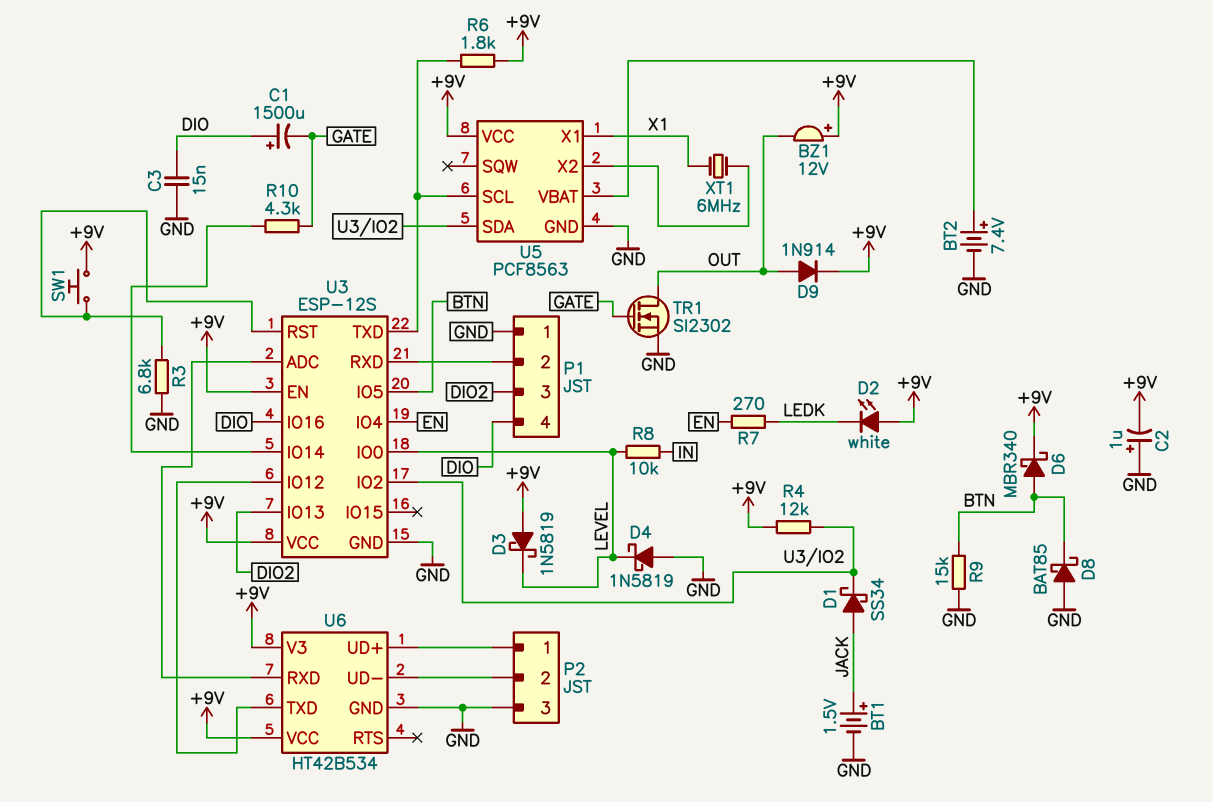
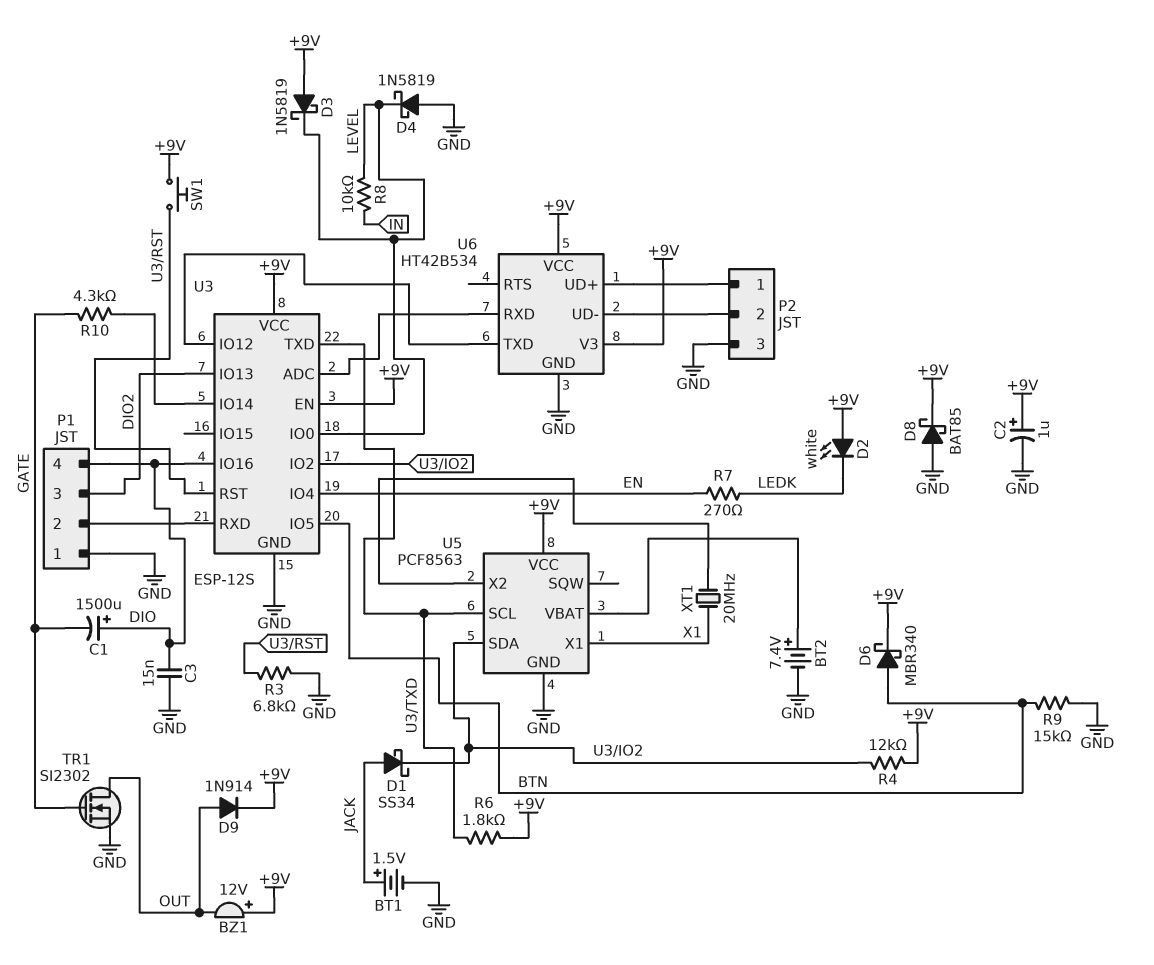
C2: 1uF (plus GND, minus +9V) -> 1uF (plus +9V, minus GND)
D8: schottky BAT85 (A GND, K BTN) -> schottky BAT85 (A GND, K +9V)
XT1: 6MHz (U5/X2, X1) -> 20MHz (U5/X2, X1)

